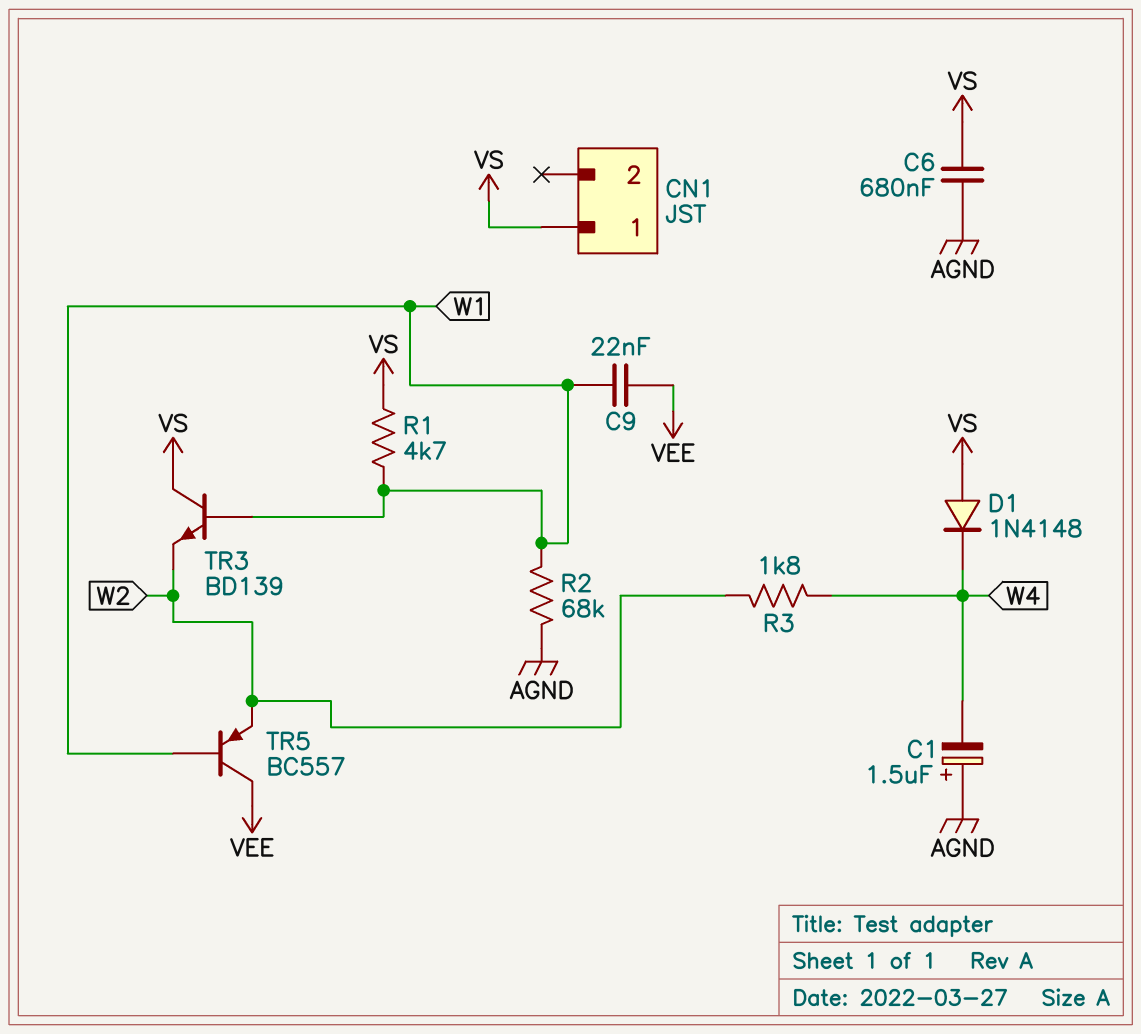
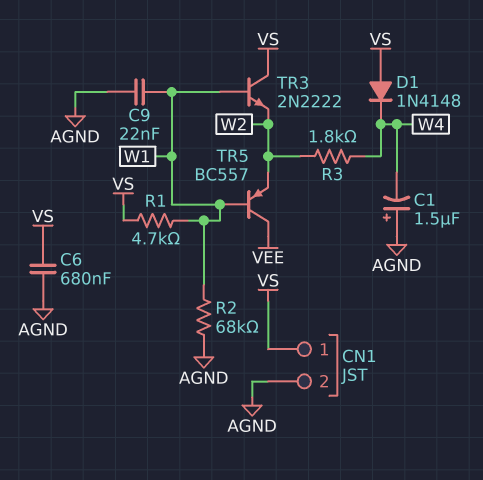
C9: 22nF (VEE, W1) -> 22nF (AGND, W1)
CN1 pin 2: none -> AGND
TR3: NPN BD139 (B W1, C VS, E W2) -> NPN 2N2222 (B W1, C VS, E W2)

